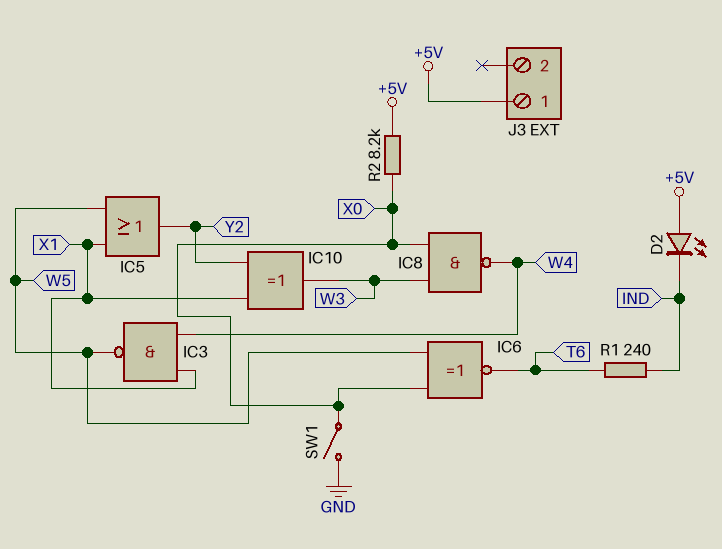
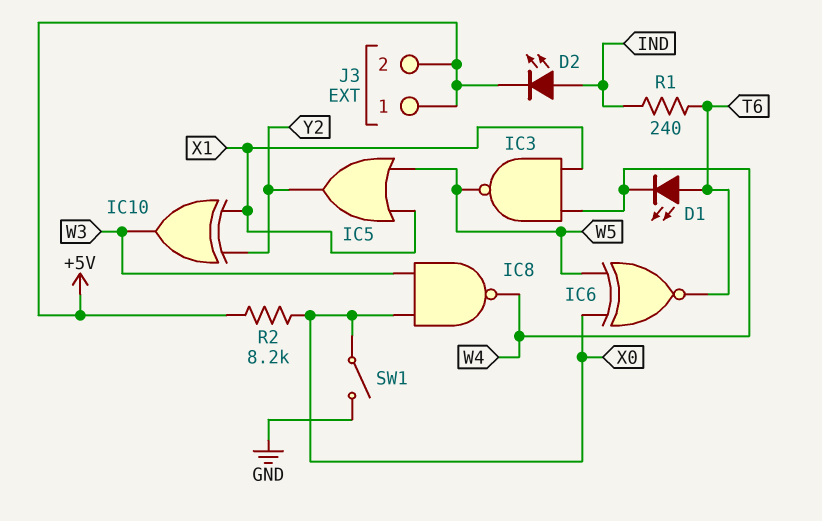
D1: none -> LED (A T6, K W4)
D2: LED (A +5V, K IND) -> LED (A IND, K +5V)
J3 pin 2: none -> +5V

